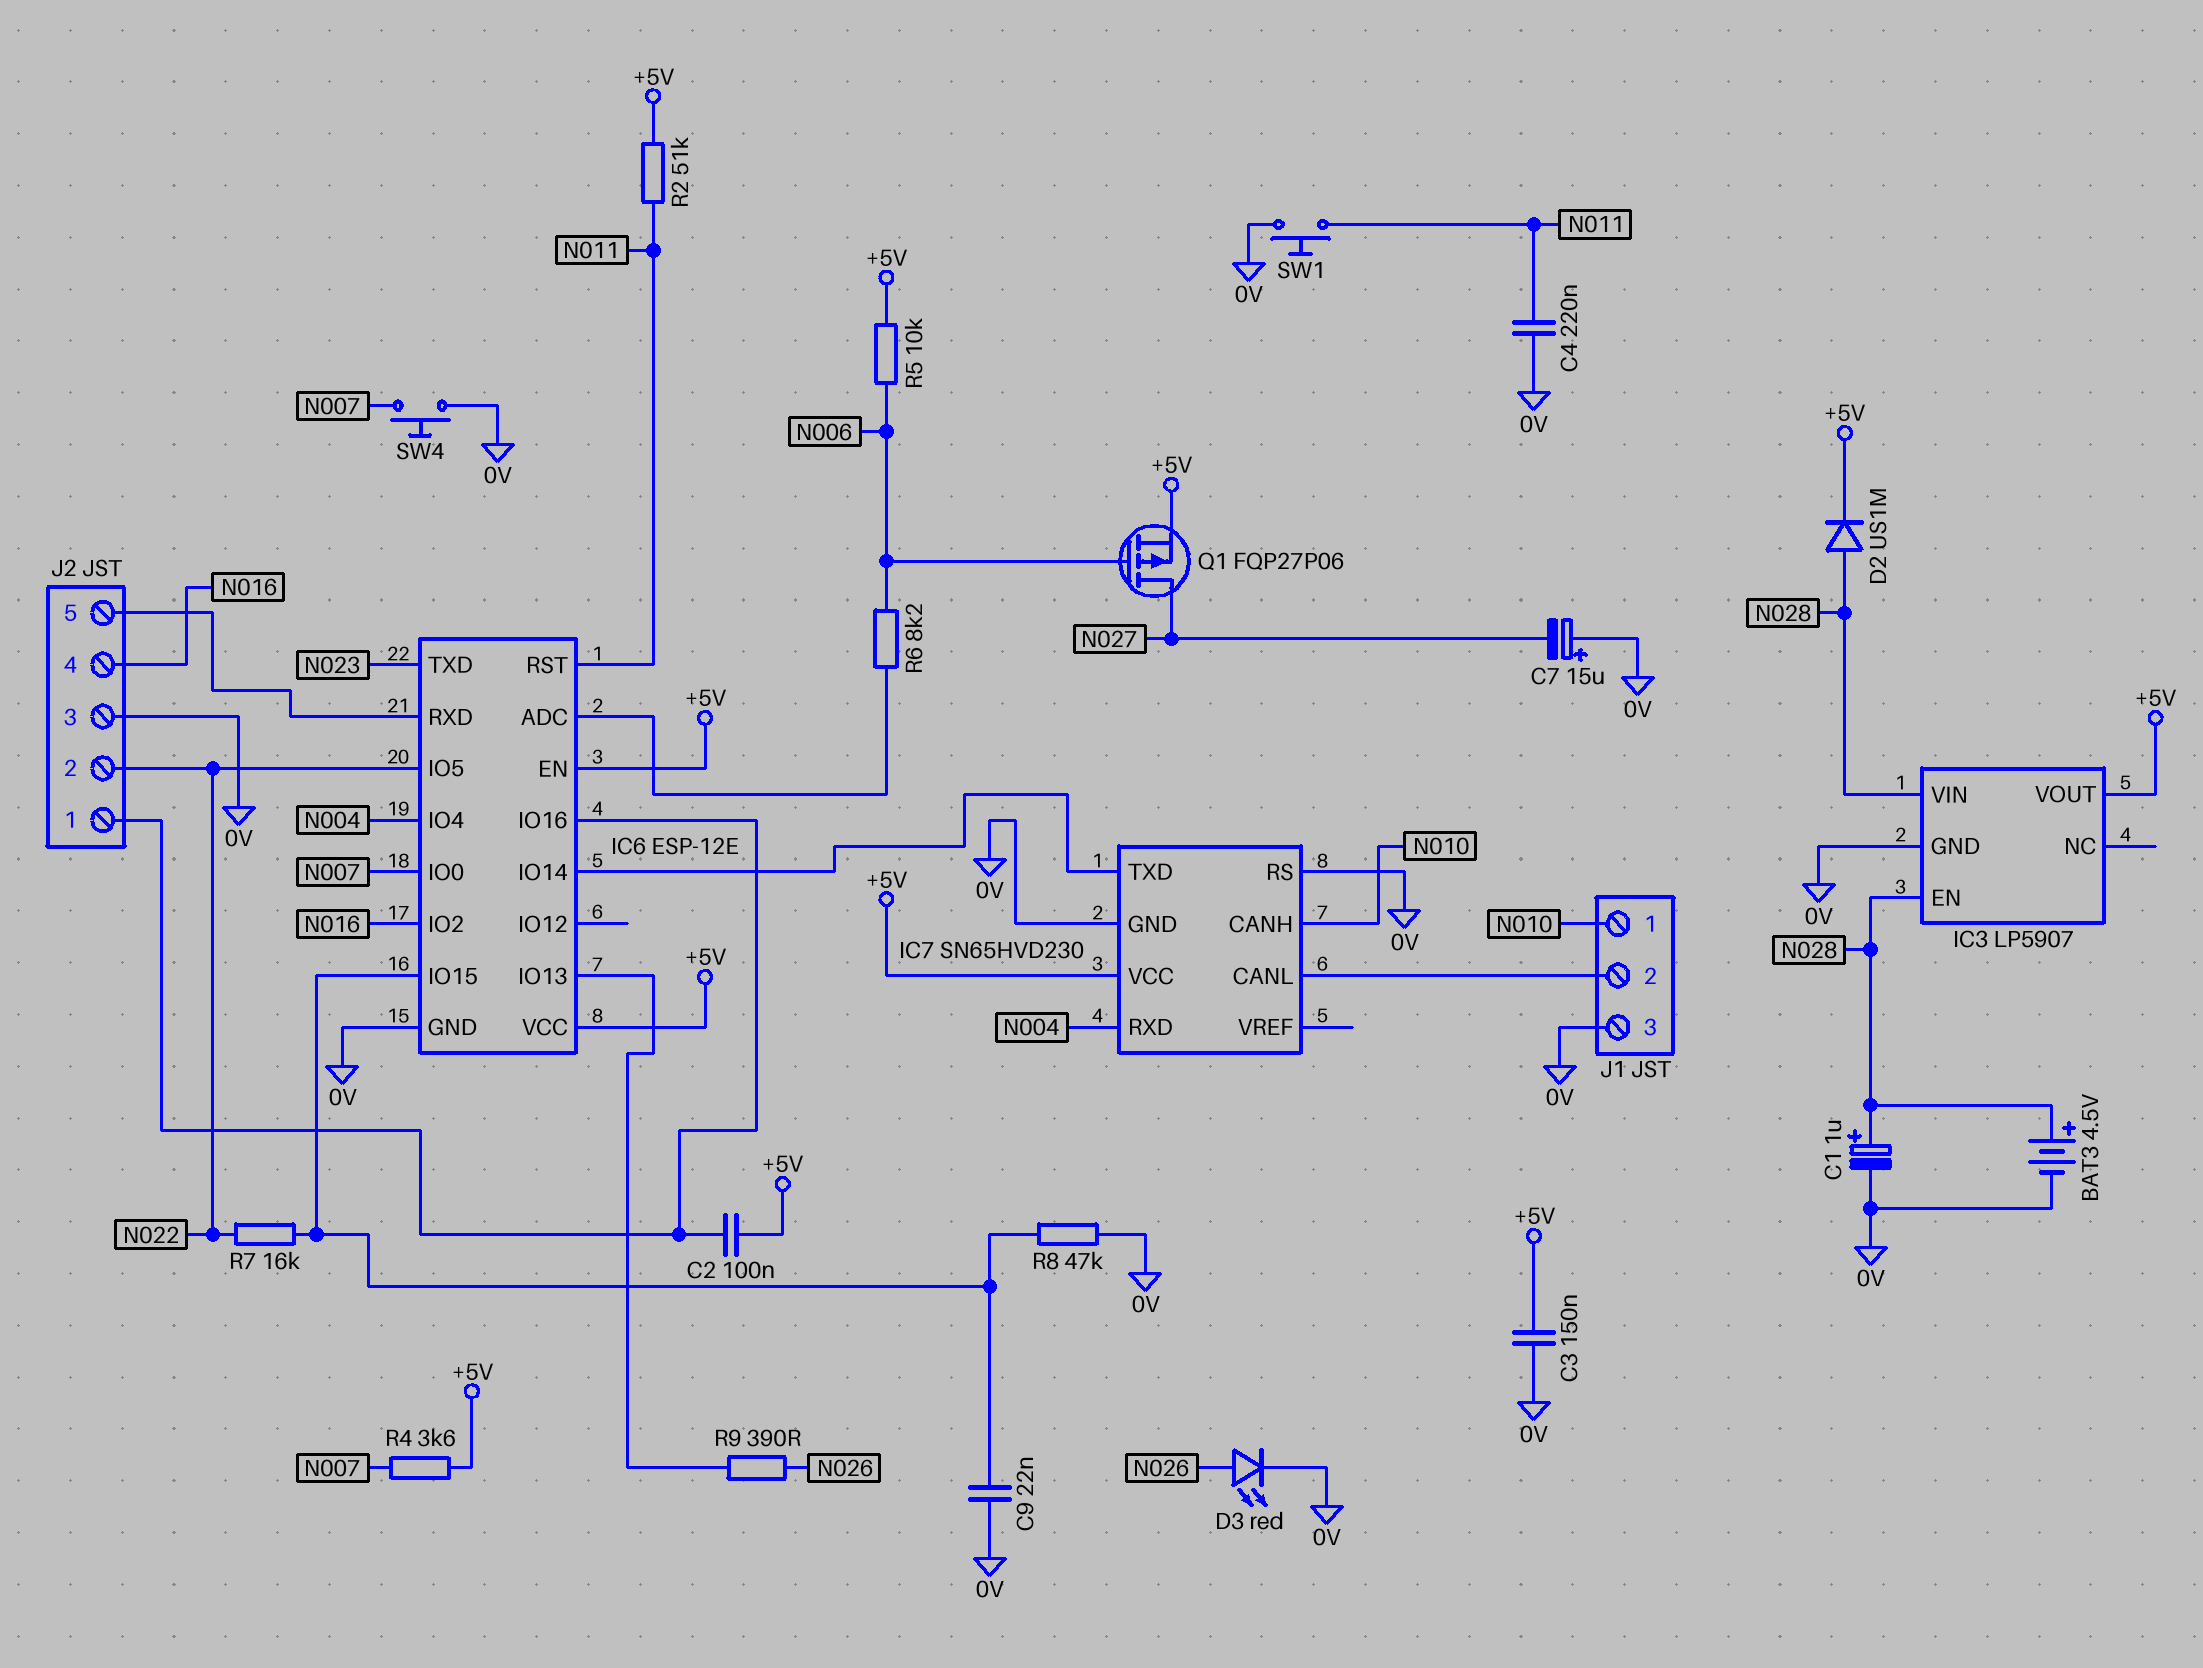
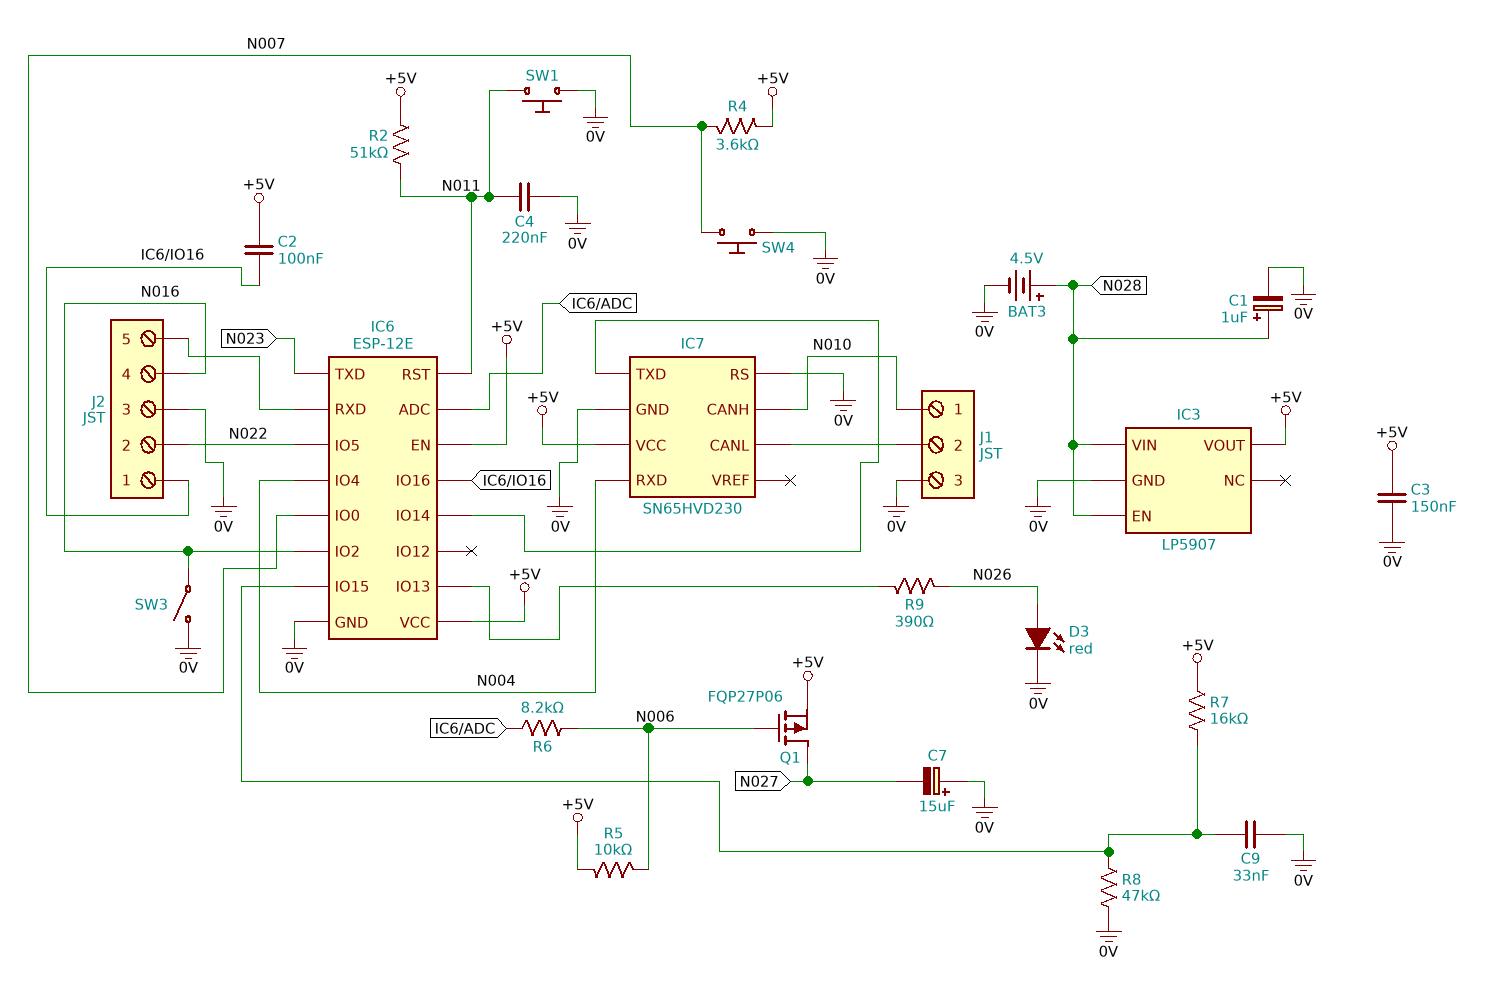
C9: 22nF (0V, IC6/IO15) -> 33nF (0V, IC6/IO15)
D2: diode US1M (A N028, K +5V) -> none
R7: 16k (IC6/IO15, N022) -> 16k (+5V, IC6/IO15)
SW3: none -> switch (0V, N016)

